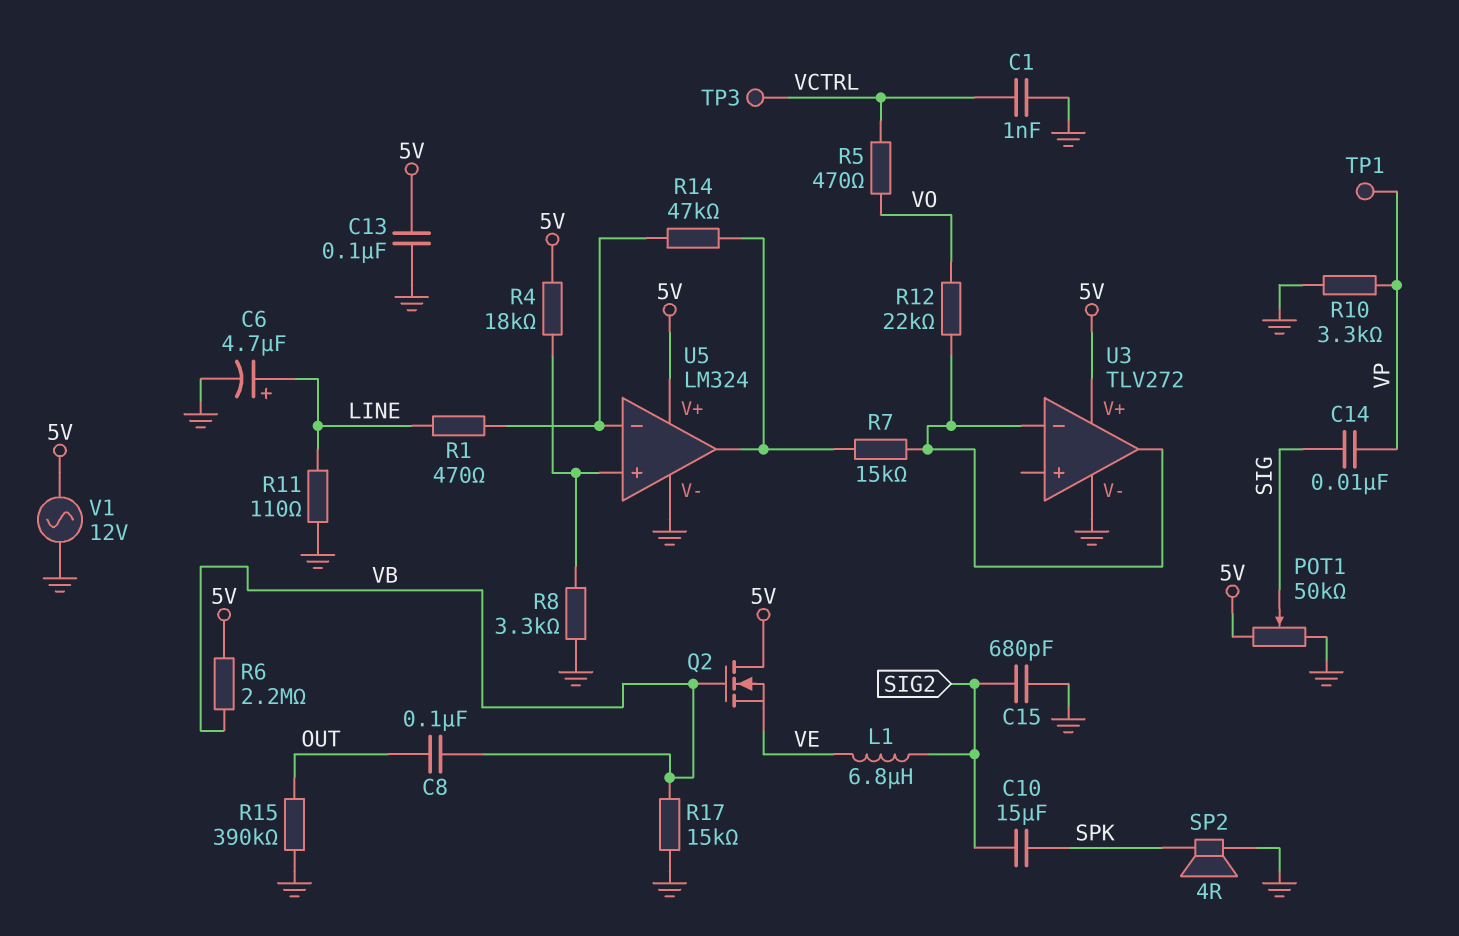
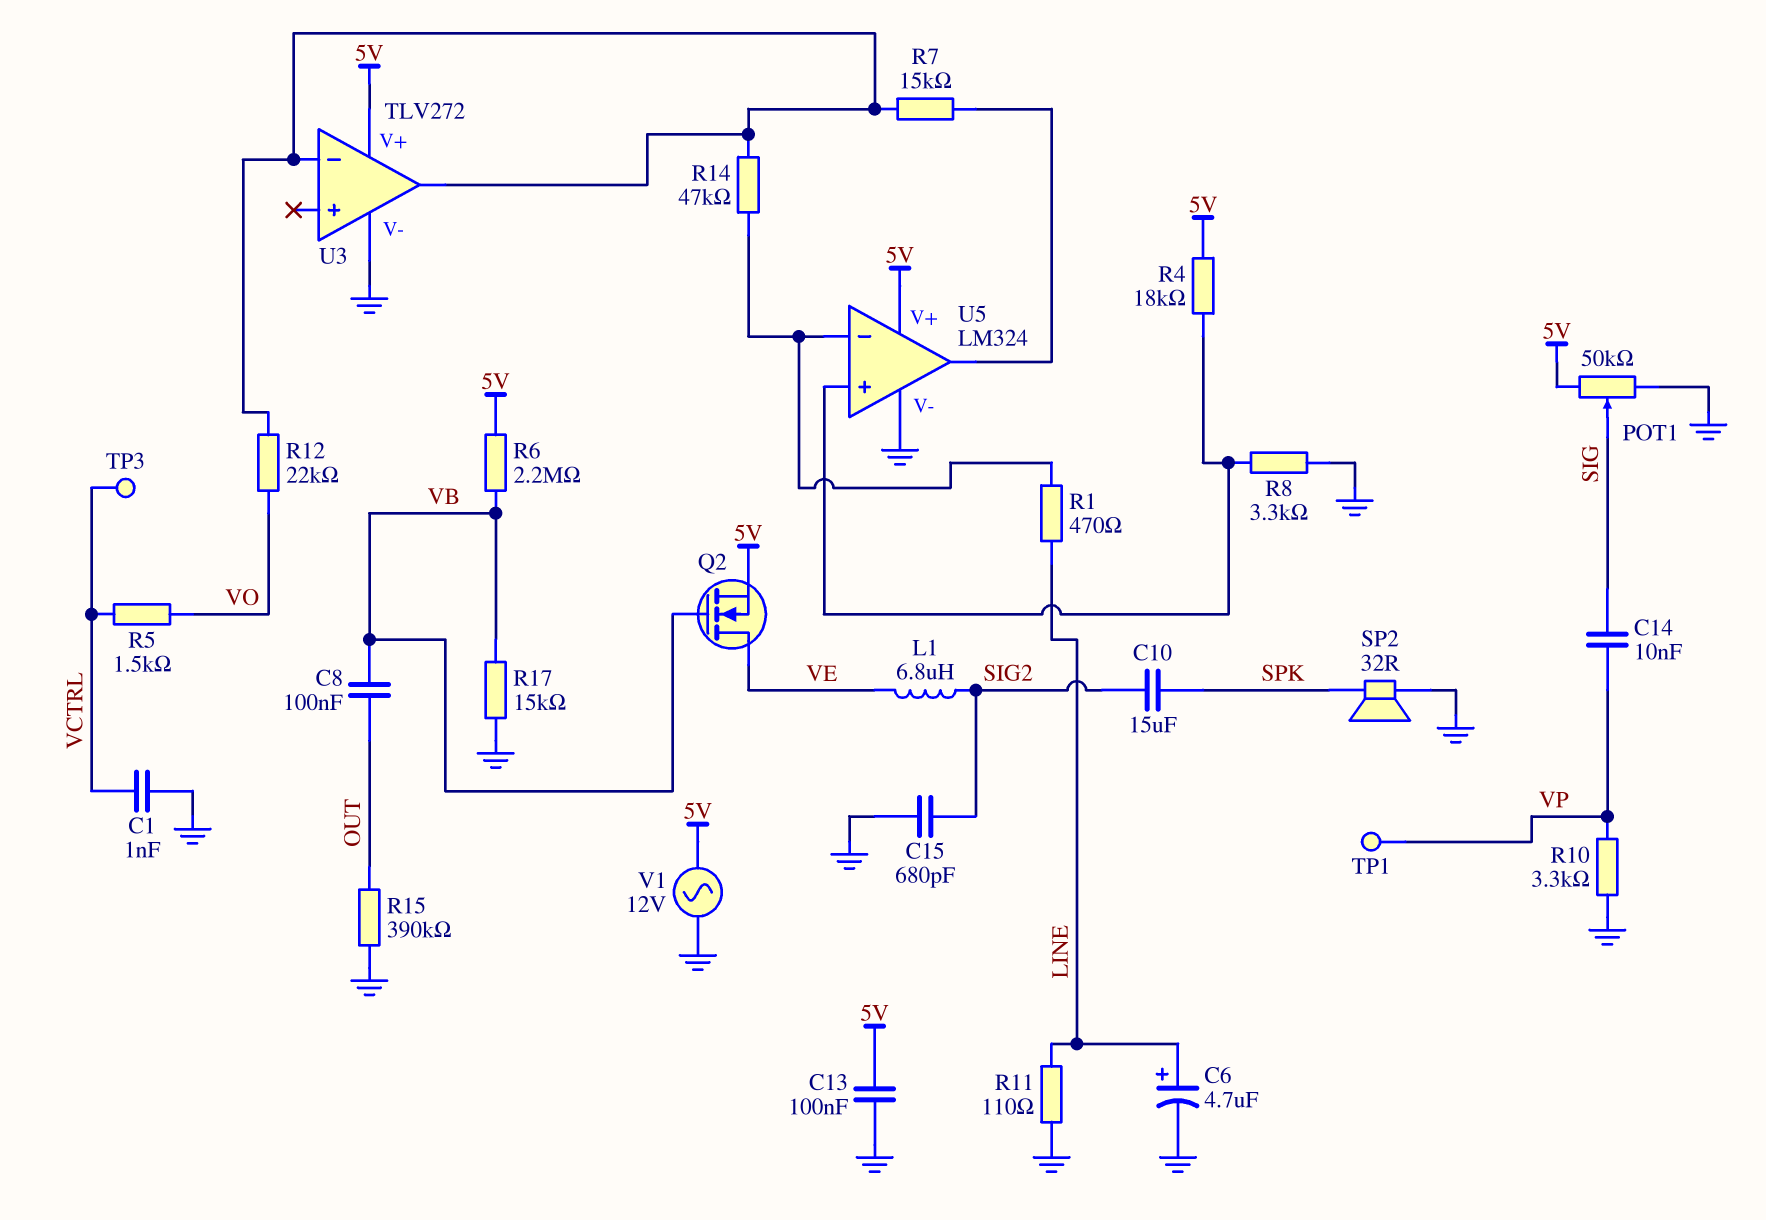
Q2: NMOS (G VB, D 5V, S VE) -> NMOS (G VB, D VE, S 5V)
R5: 470 (VCTRL, VO) -> 1.5k (VCTRL, VO)
R14: 47k (U5/in-, U5/out) -> 47k (U3/in-, U5/in-)
SP2: speaker 4R (GND, SPK) -> speaker 32R (GND, SPK)

